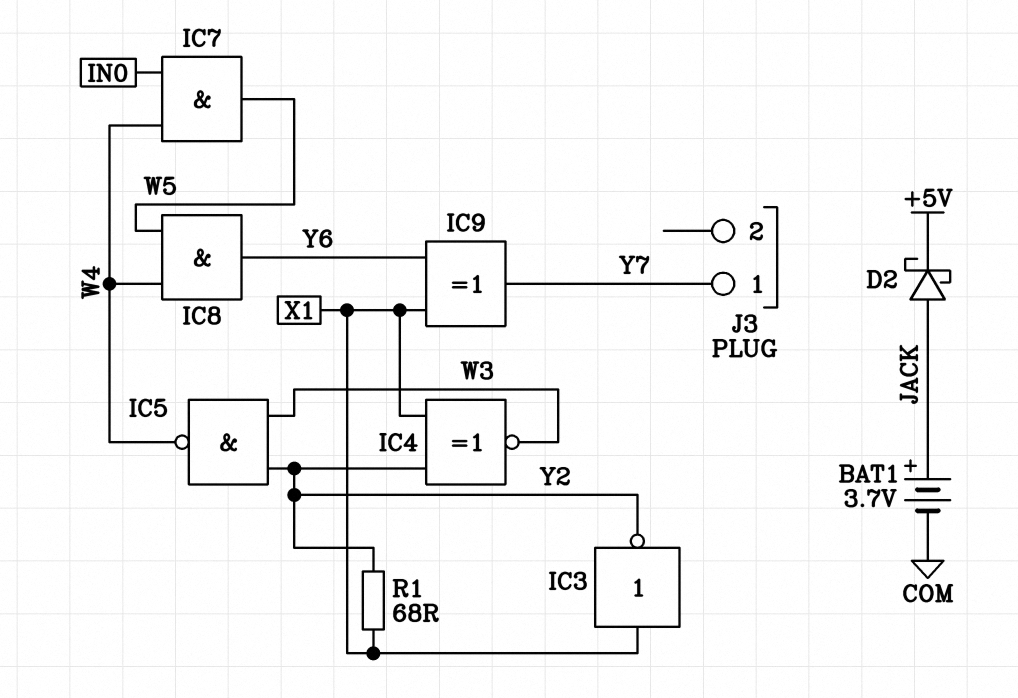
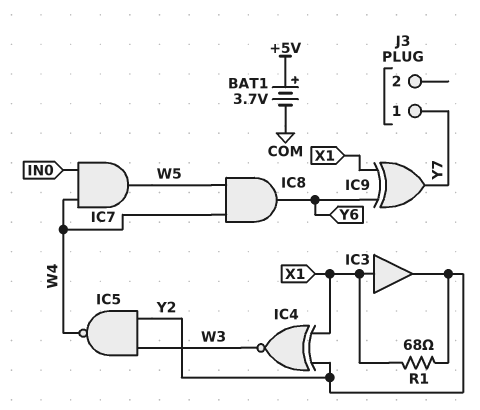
BAT1: 3.7V (plus JACK, minus COM) -> 3.7V (plus +5V, minus COM)
D2: schottky (A JACK, K +5V) -> none
IC3: NOT (in X1, out Y2) -> buffer (in X1, out Y2)

